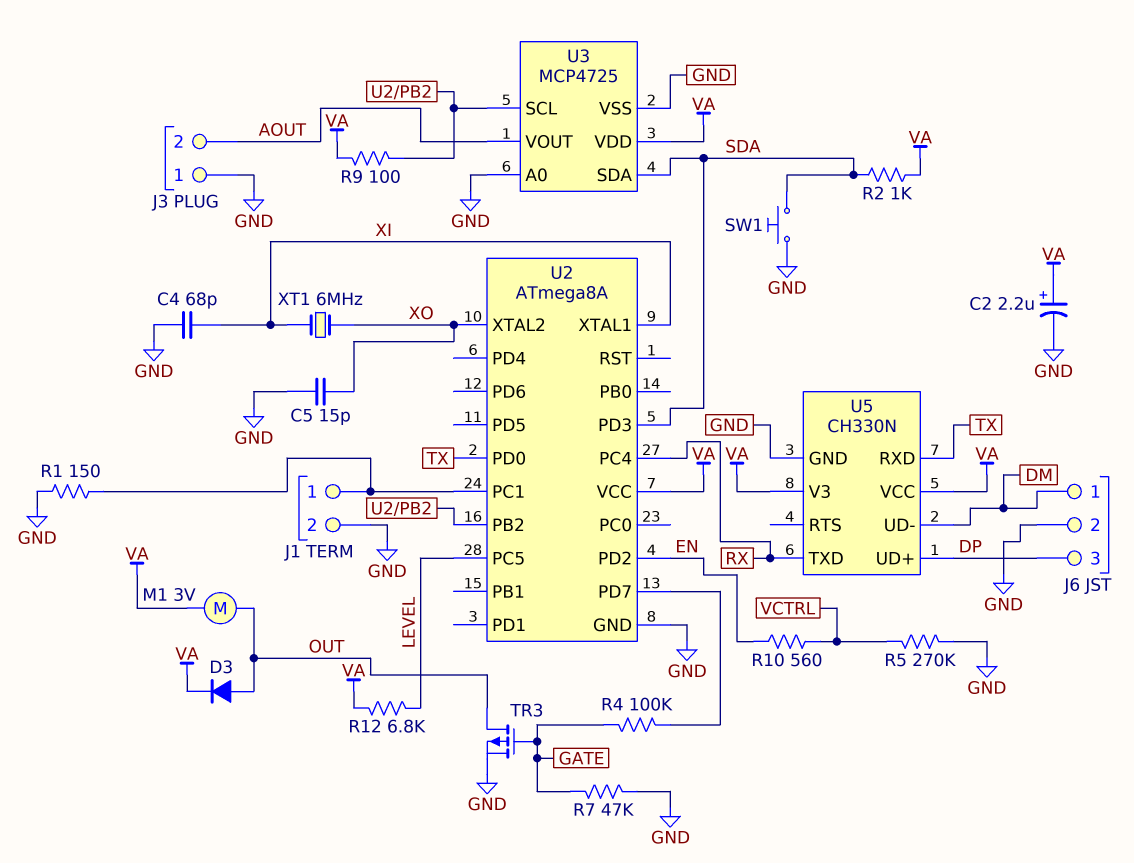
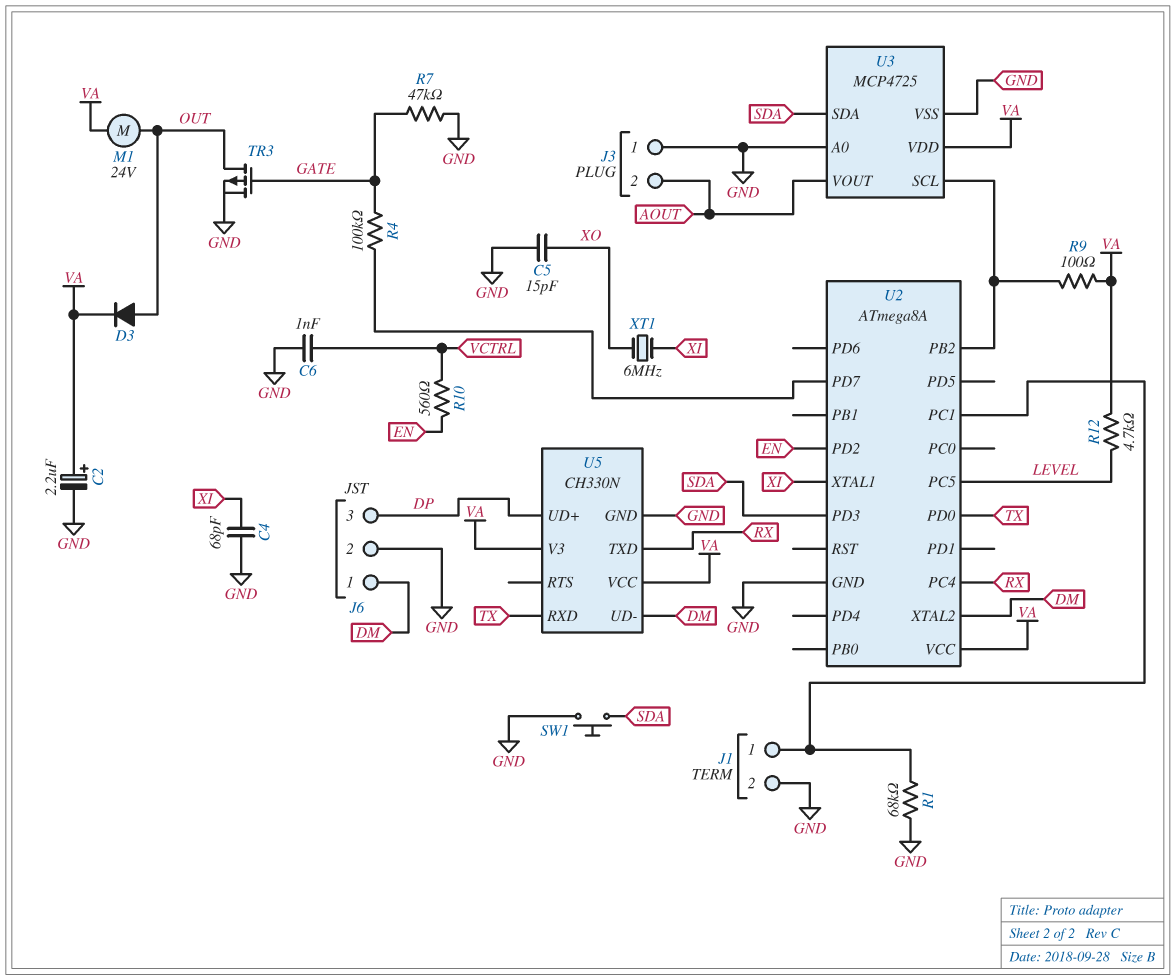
C6: none -> 1nF (GND, VCTRL)
M1: motor 3V (OUT, VA) -> motor 24V (OUT, VA)
R1: 150 (GND, J1/1) -> 68k (GND, J1/1)
R2: 1k (SDA, VA) -> none
R5: 270k (GND, VCTRL) -> none
R12: 6.8k (LEVEL, VA) -> 4.7k (LEVEL, VA)
U2 pin XTAL2: XO -> DM

